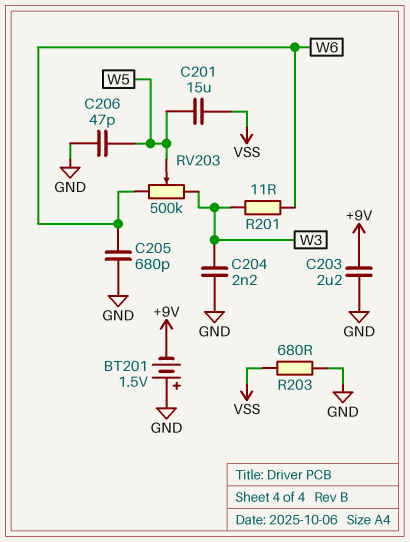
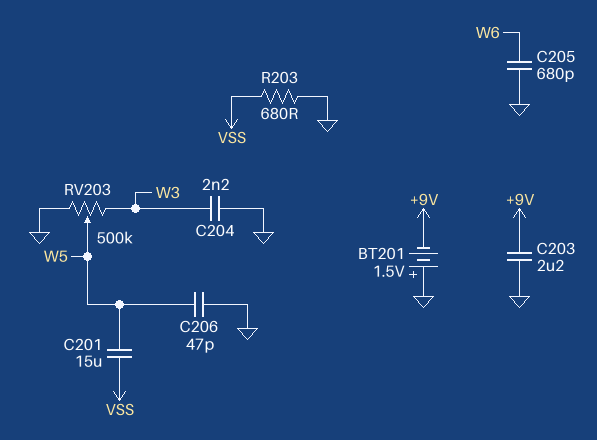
R201: 11 (W3, W6) -> none
RV203: 500k (W3, W6, wiper W5) -> 500k (GND, W3, wiper W5)

